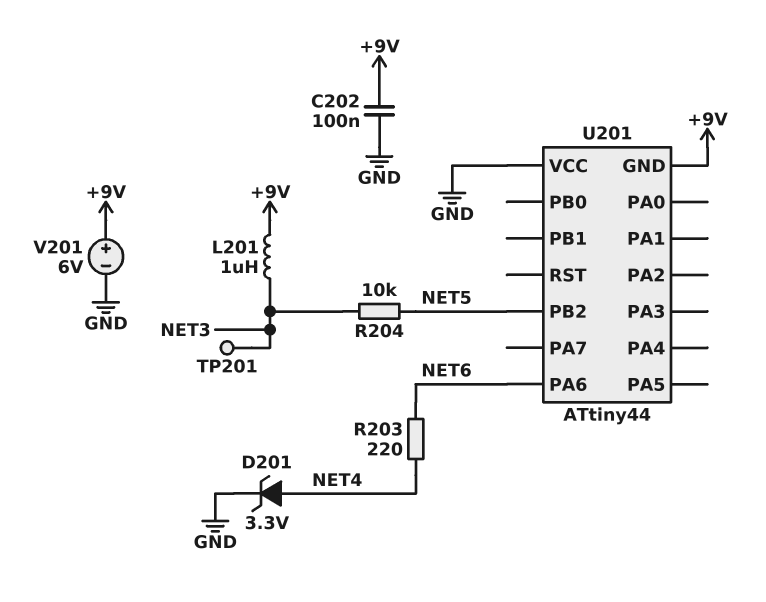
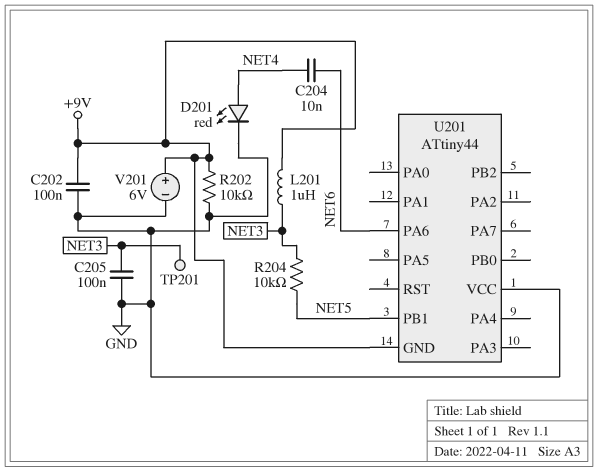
C204: none -> 10nF (NET4, NET6)
C205: none -> 100nF (GND, NET3)
D201: zener 3.3V (A NET4, K GND) -> LED red (A NET4, K GND)
R202: none -> 10k (+9V, GND)
R203: 220 (NET4, NET6) -> none
U201 pin PB1: none -> NET5
U201 pin PB2: NET5 -> none

